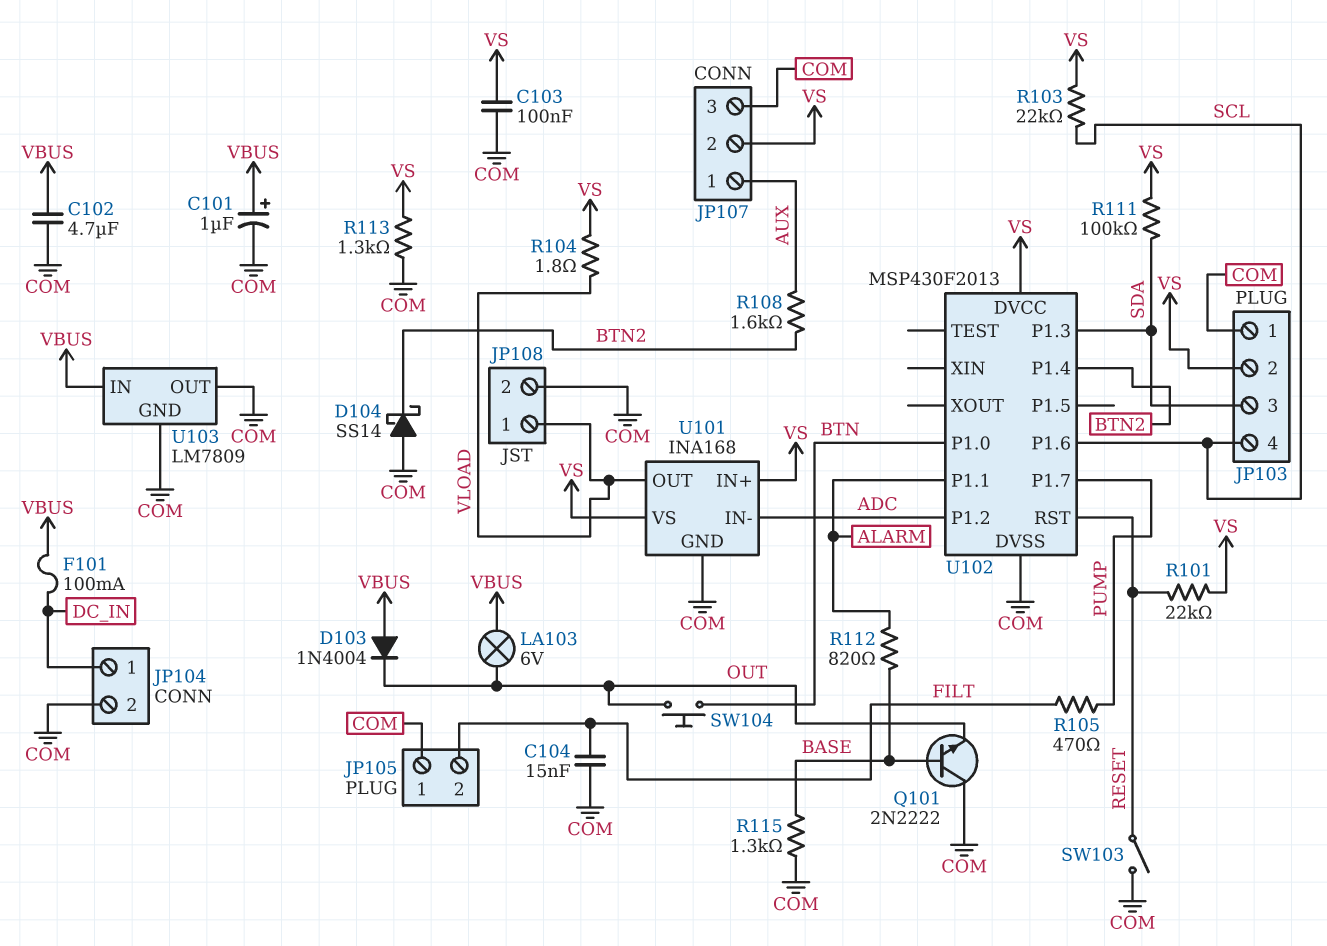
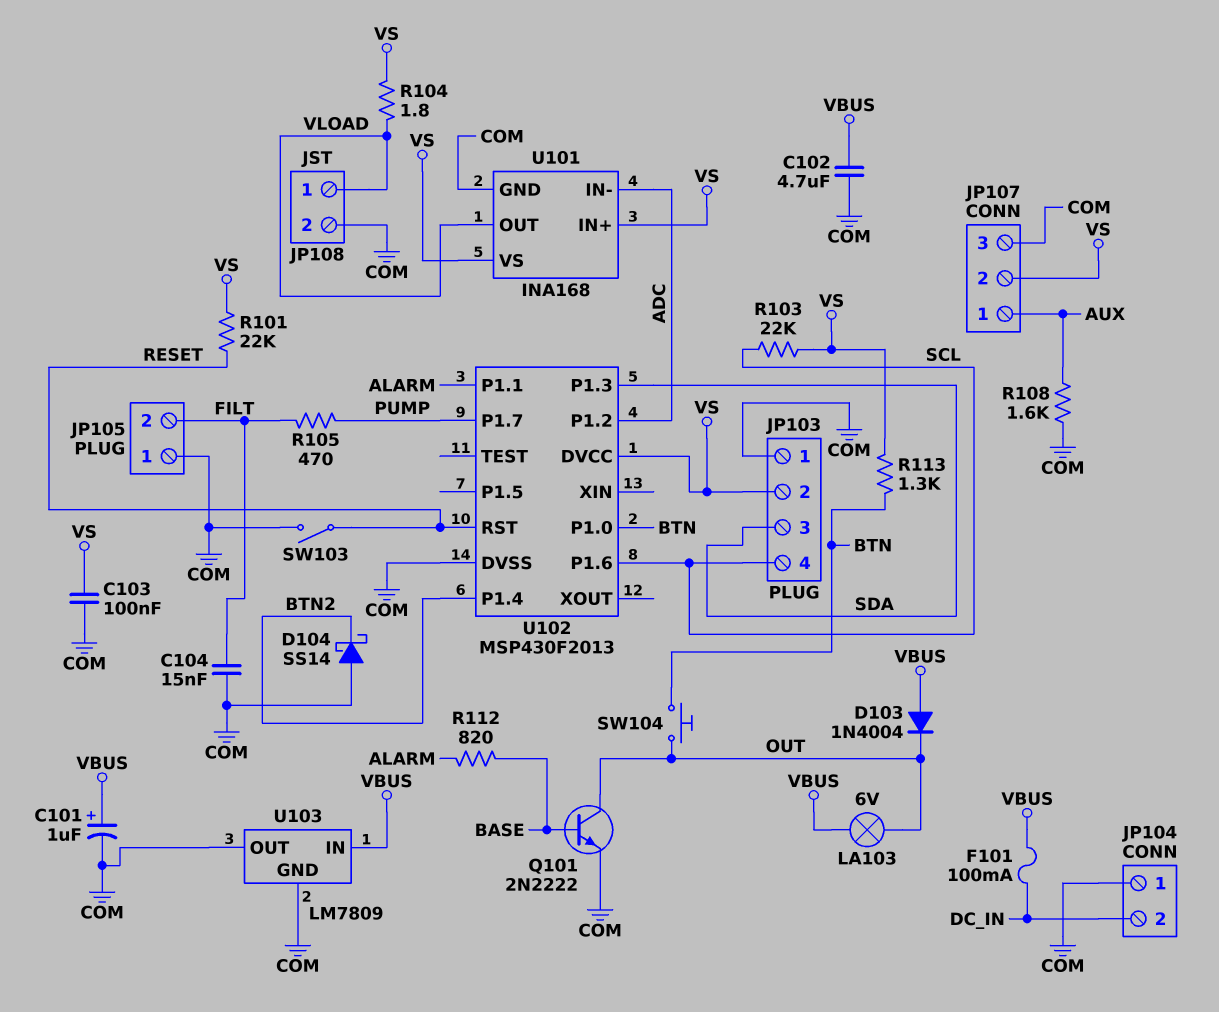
JP104 pin 1: DC_IN -> COM
JP104 pin 2: COM -> DC_IN
Q101: NPN 2N2222 (B BASE, C COM, E OUT) -> NPN 2N2222 (B BASE, C OUT, E COM)
R108: 1.6k (AUX, BTN2) -> 1.6k (AUX, COM)
R111: 100k (SDA, VS) -> none
R113: 1.3k (COM, VS) -> 1.3k (BTN, VS)
R115: 1.3k (BASE, COM) -> none

